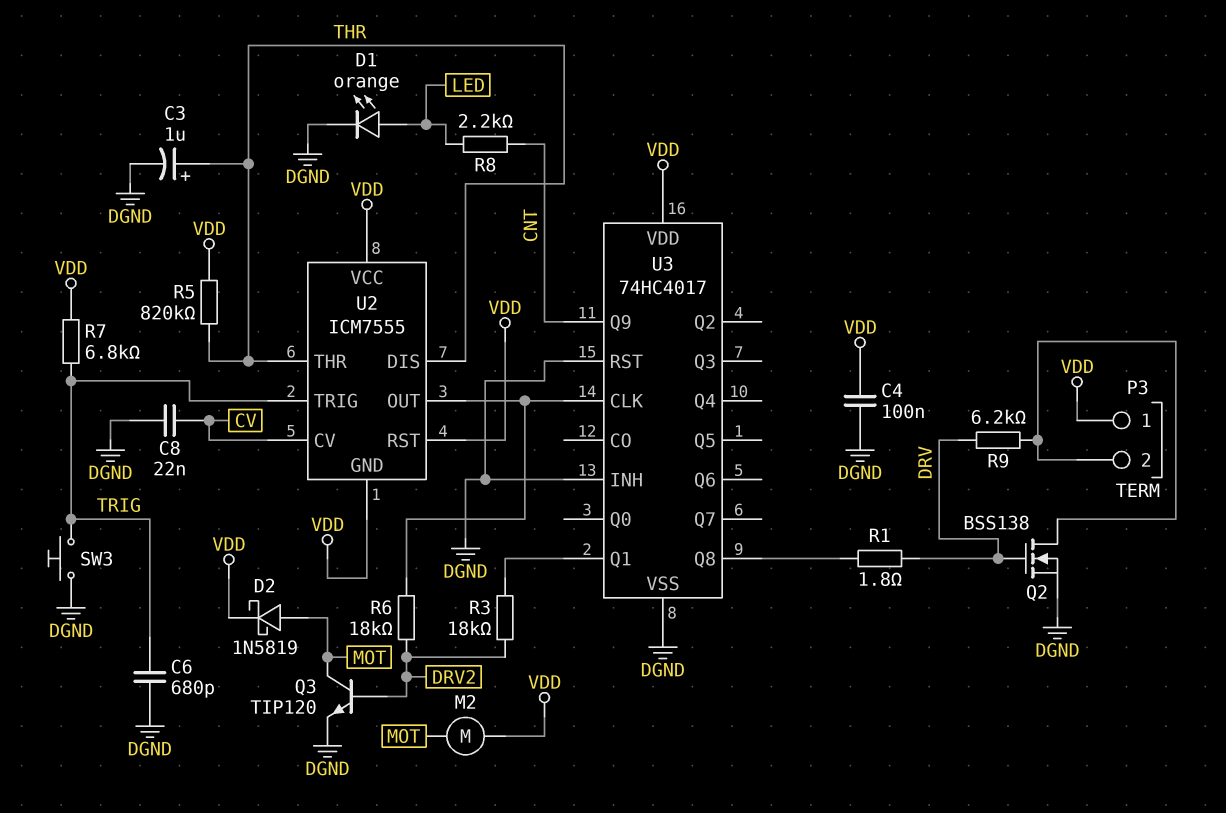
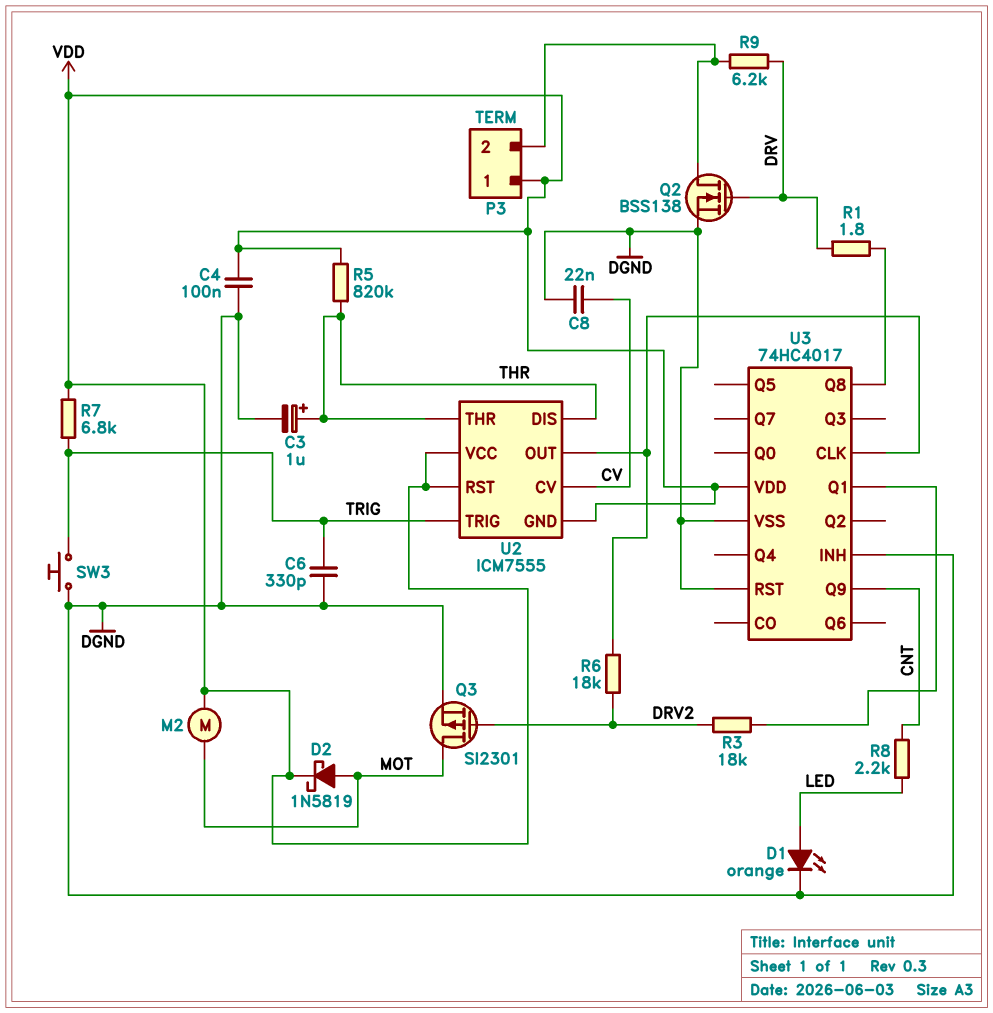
C6: 680pF (DGND, TRIG) -> 330pF (DGND, TRIG)
Q3: NPN TIP120 (B DRV2, C MOT, E DGND) -> PMOS SI2301 (G DRV2, D MOT, S DGND)

